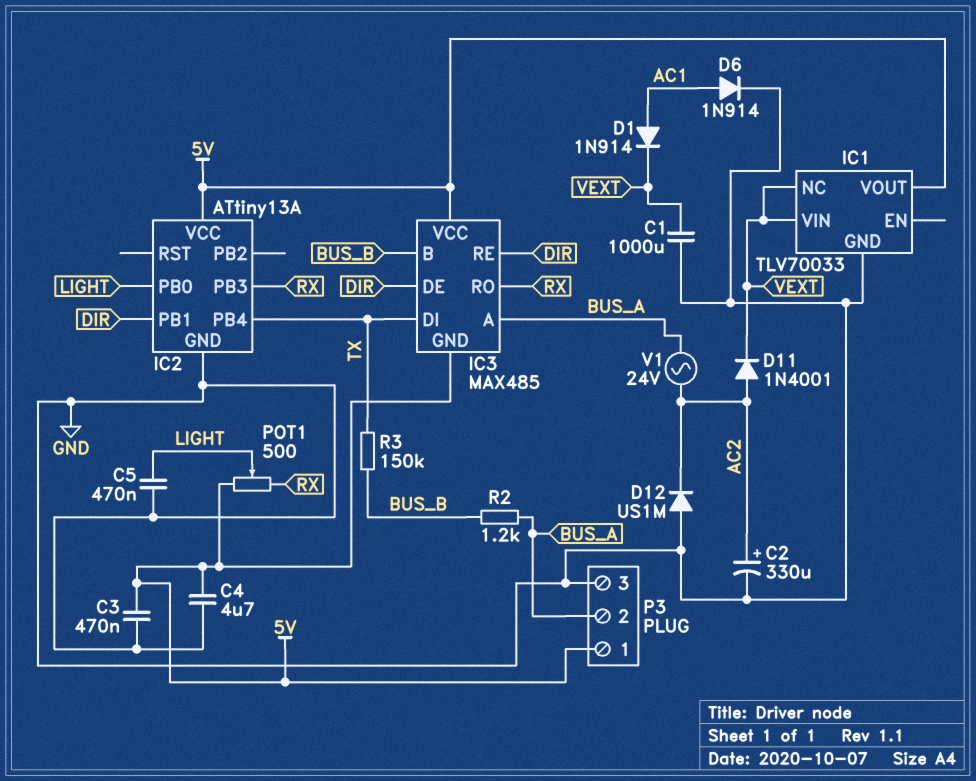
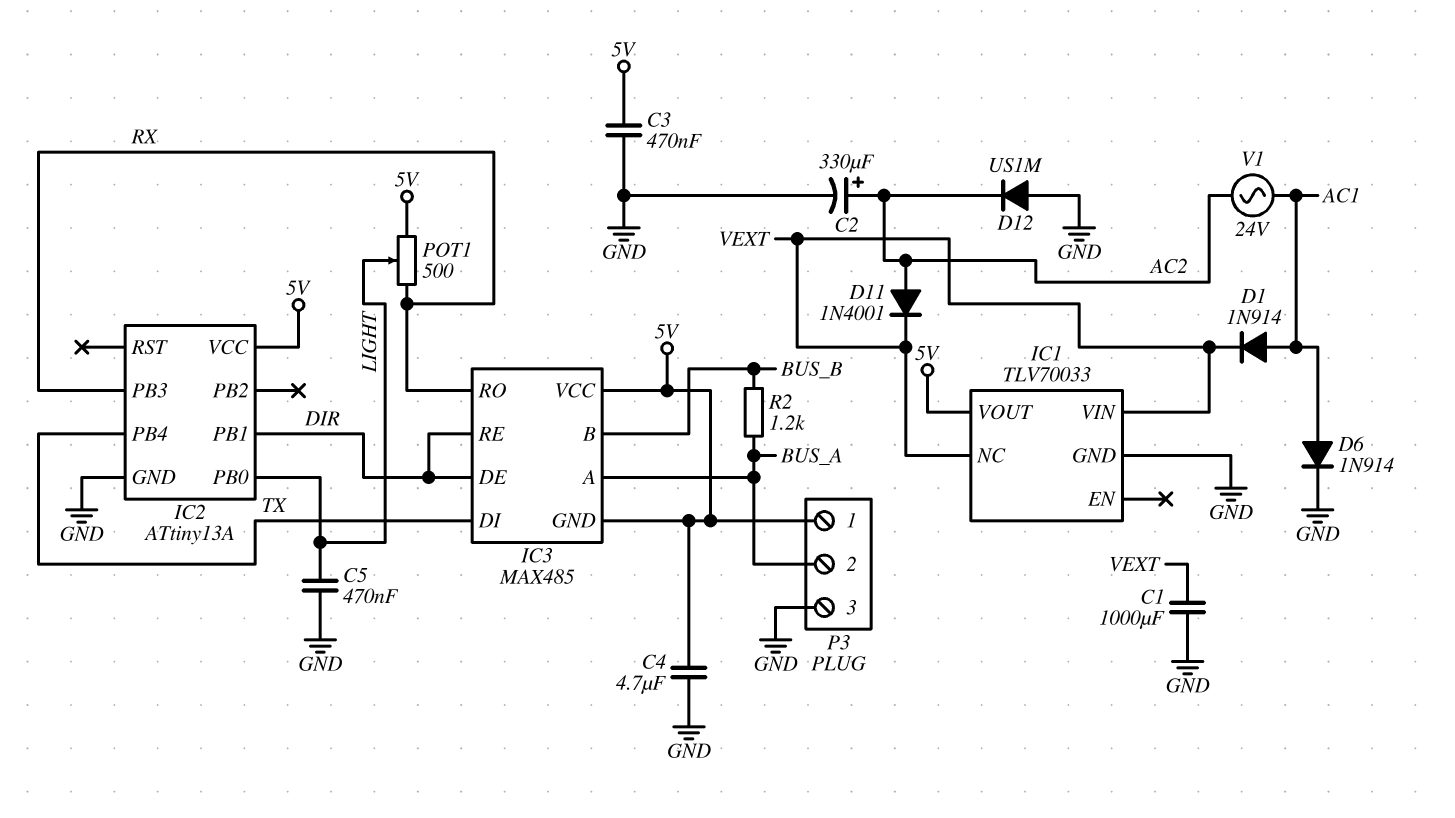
R3: 150k (BUS_B, TX) -> none
V1: AC 24V (AC2, BUS_A) -> AC 24V (AC1, AC2)

